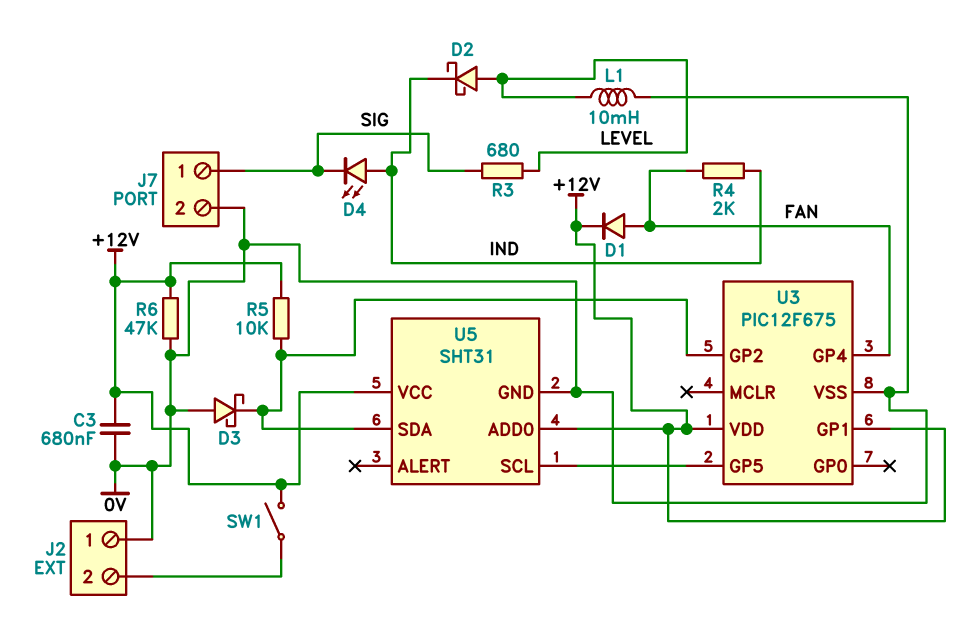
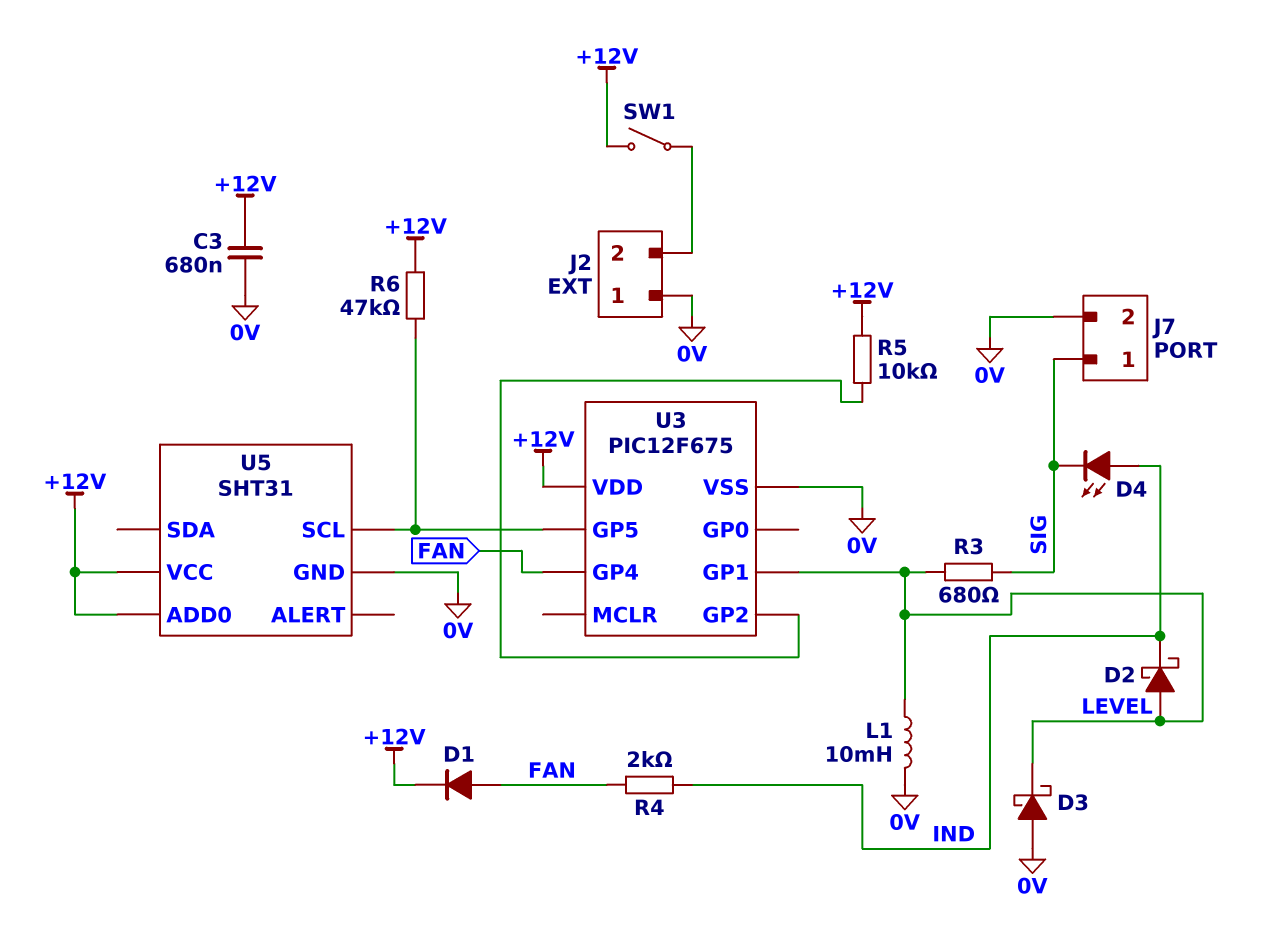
D3: schottky (A 0V, K U3/GP2) -> schottky (A 0V, K LEVEL)
R6: 47k (+12V, 0V) -> 47k (+12V, U3/GP5)
U3 pin GP1: +12V -> LEVEL
U5 pin SDA: U3/GP2 -> none

